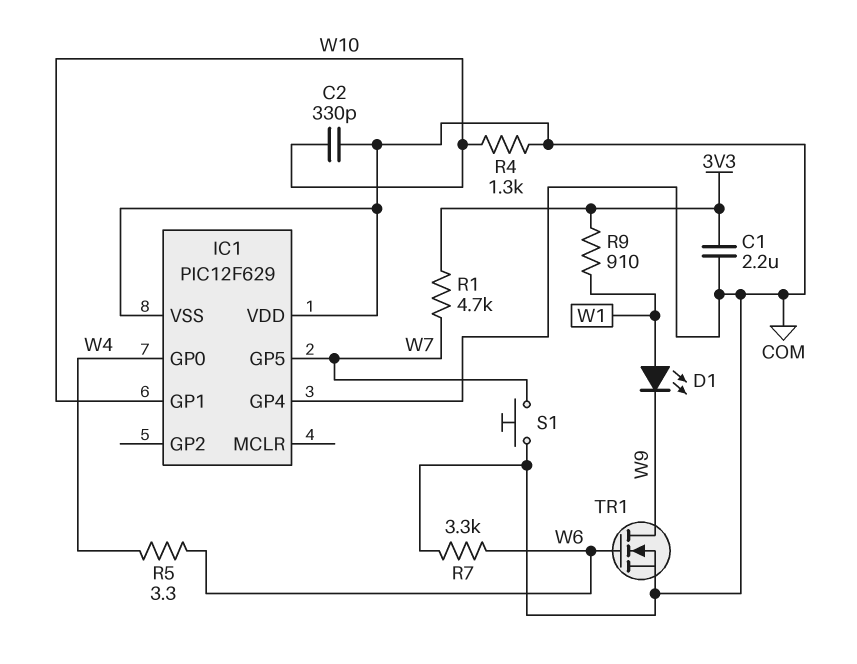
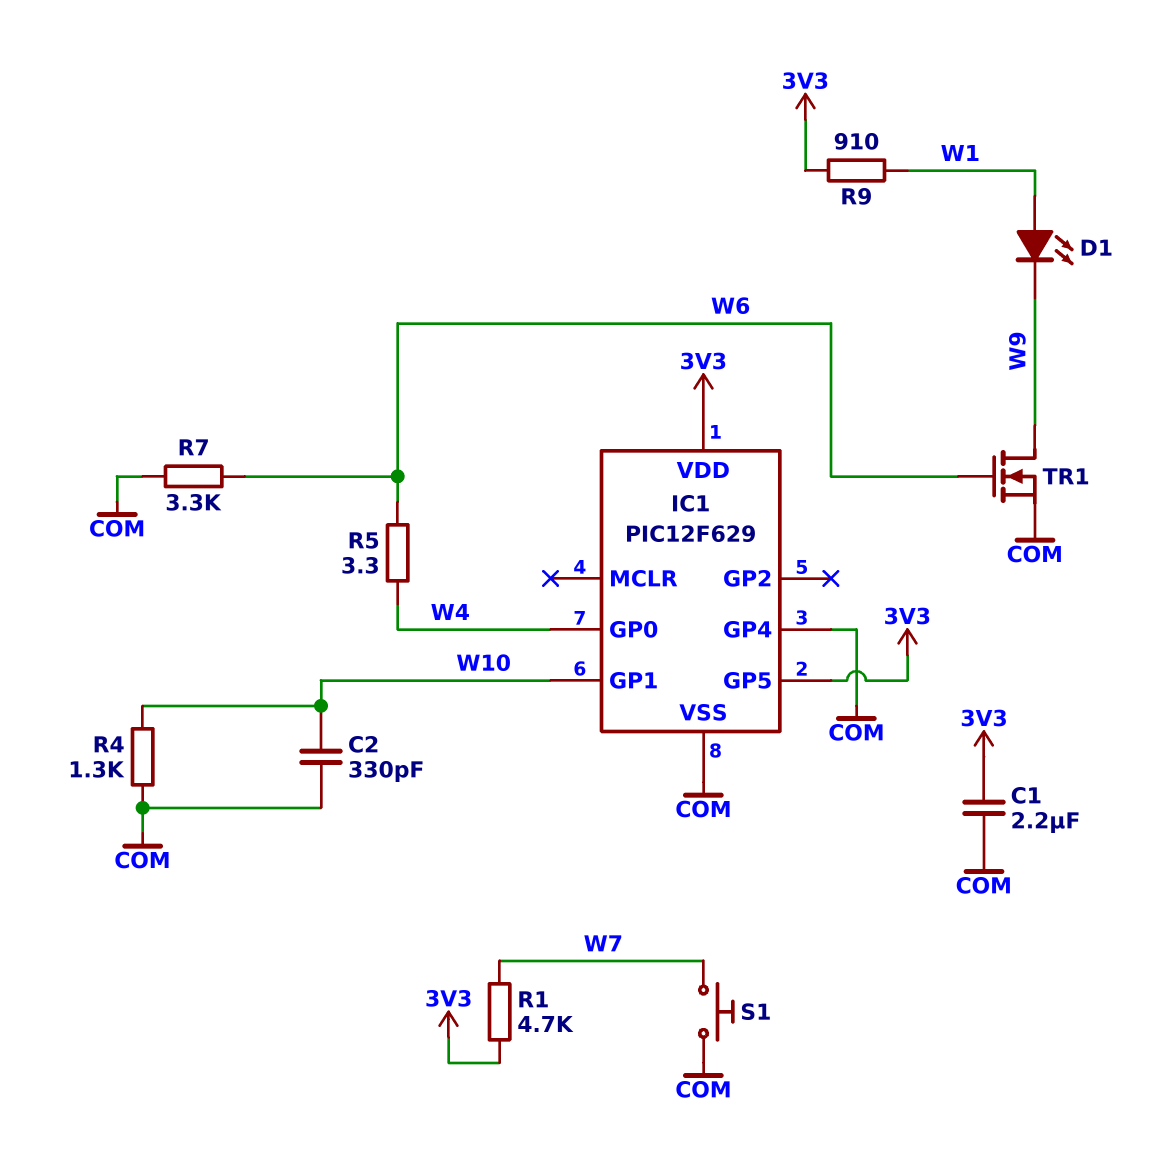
IC1 pin GP5: W7 -> 3V3
IC1 pin VDD: COM -> 3V3

